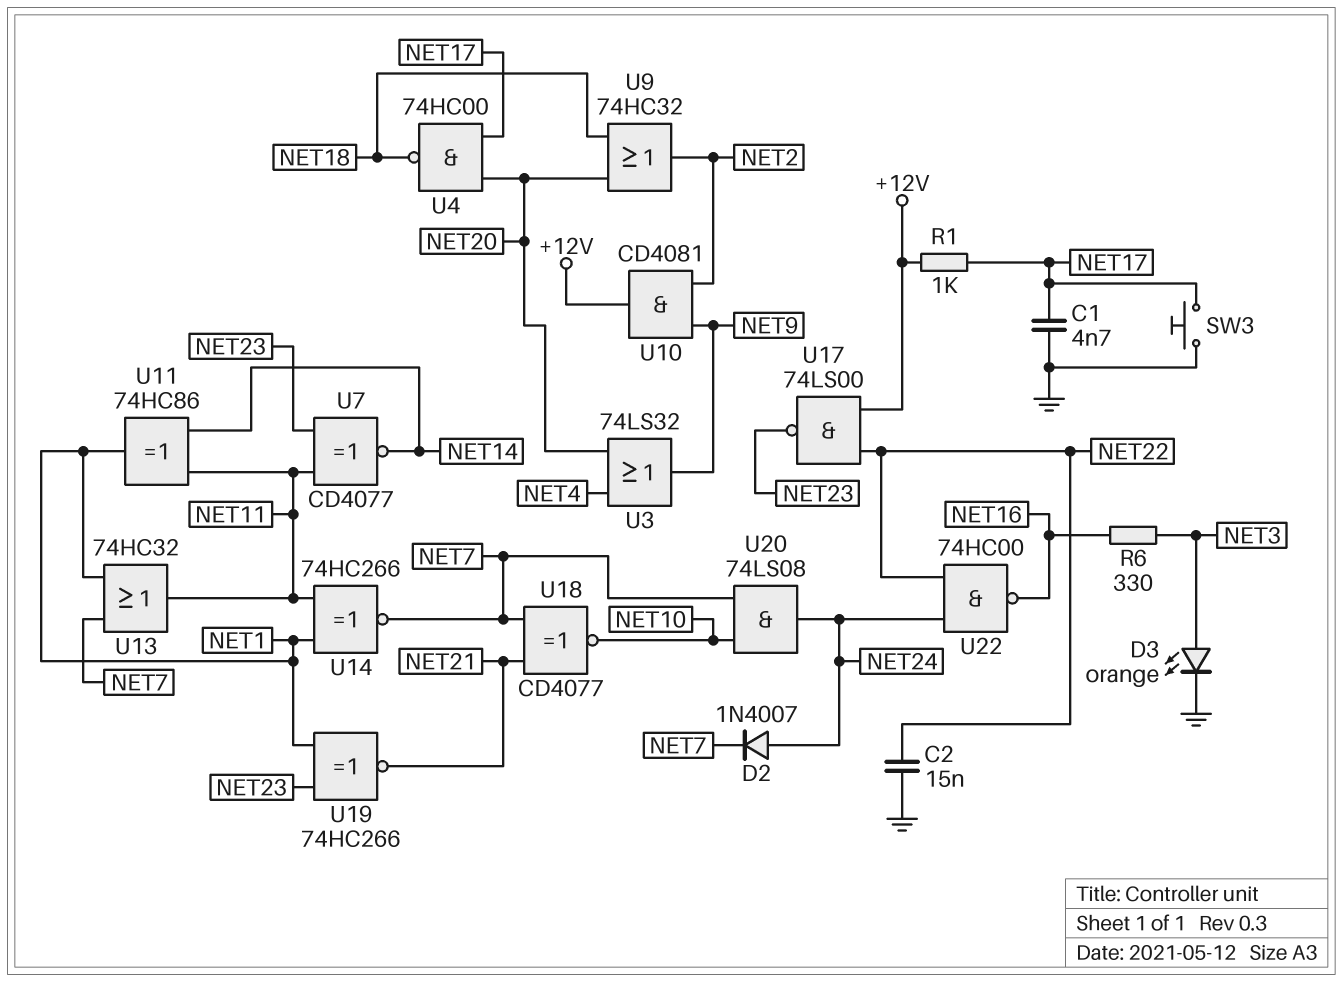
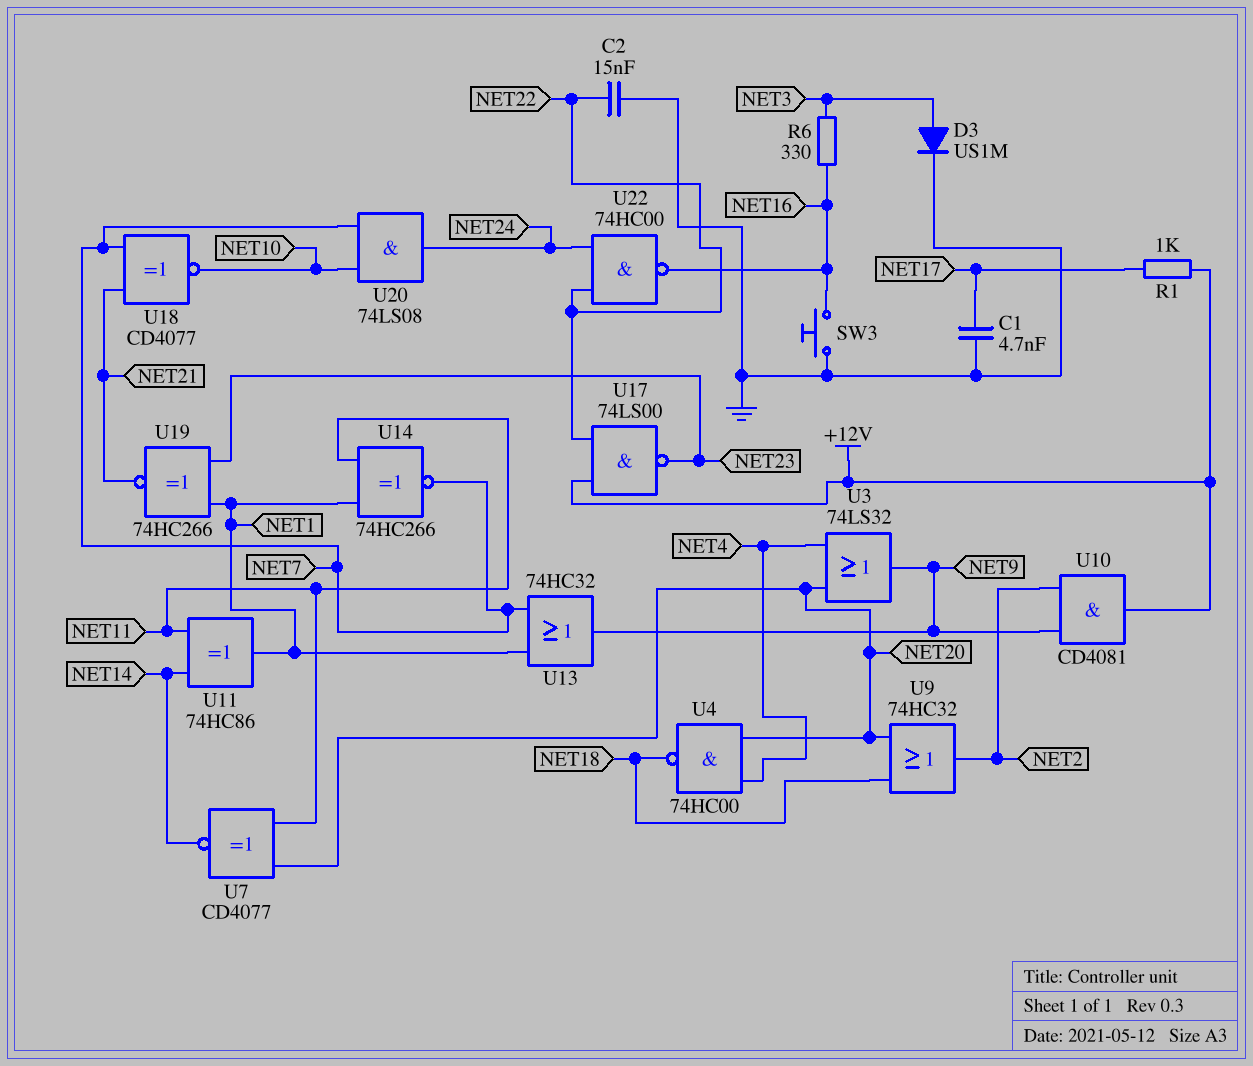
D2: diode 1N4007 (A NET24, K NET7) -> none
D3: LED orange (A NET3, K GND) -> diode US1M (A NET3, K GND)
SW3: button (GND, NET17) -> button (GND, NET16)
U4: NAND 74HC00 (in NET17, in NET20, out NET18) -> NAND 74HC00 (in NET4, in NET20, out NET18)
U7: XNOR CD4077 (in NET11, in NET23, out NET14) -> XNOR CD4077 (in NET11, in NET20, out NET14)
U13: OR 74HC32 (in NET1, in NET7, out NET11) -> OR 74HC32 (in NET1, in NET7, out NET9)

